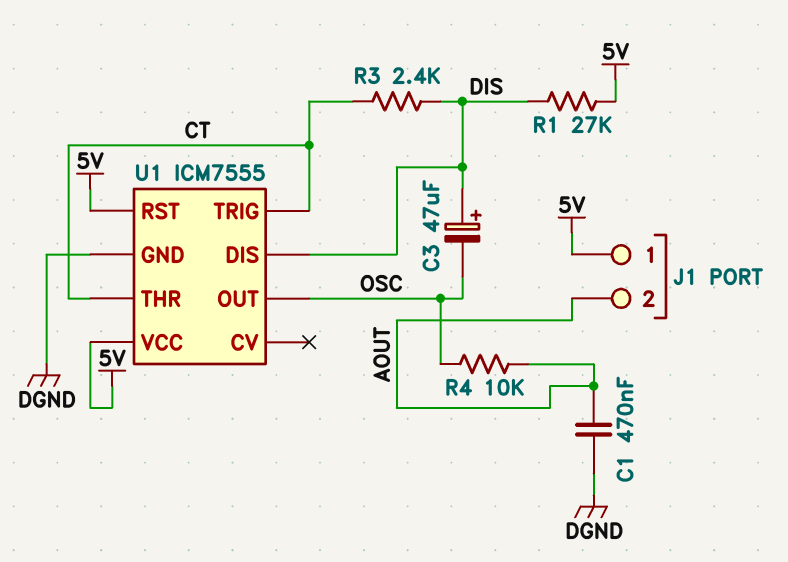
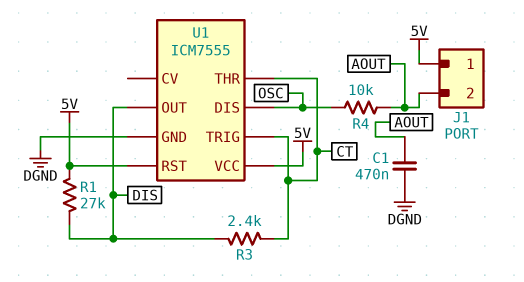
C3: 47uF (plus DIS, minus OSC) -> none
U1 pin DIS: DIS -> OSC
U1 pin OUT: OSC -> DIS

